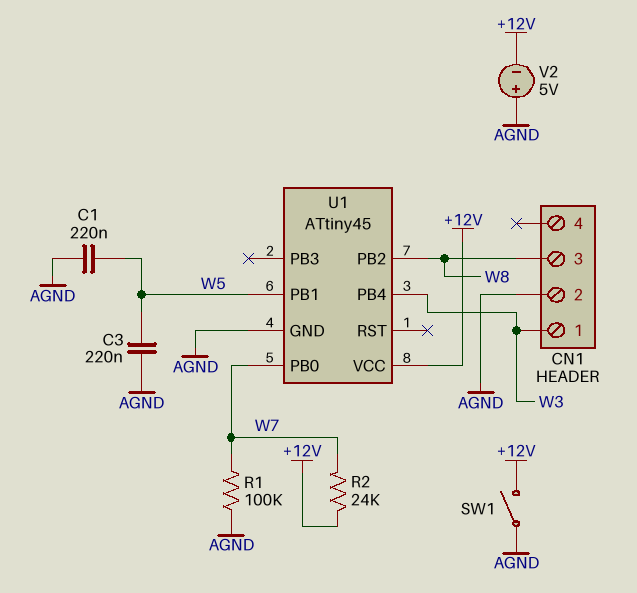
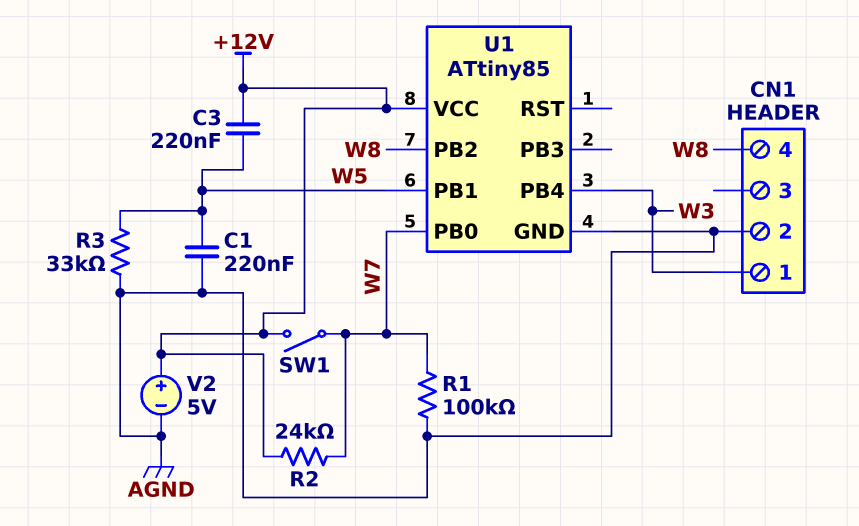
C3: 220nF (AGND, W5) -> 220nF (+12V, W5)
CN1 pin 3: W8 -> none
CN1 pin 4: none -> W8
R3: none -> 33k (AGND, W5)
SW1: switch (+12V, AGND) -> switch (+12V, W7)
U1: ATtiny45 -> ATtiny85
V2: 5V (plus AGND, minus +12V) -> 5V (plus +12V, minus AGND)

